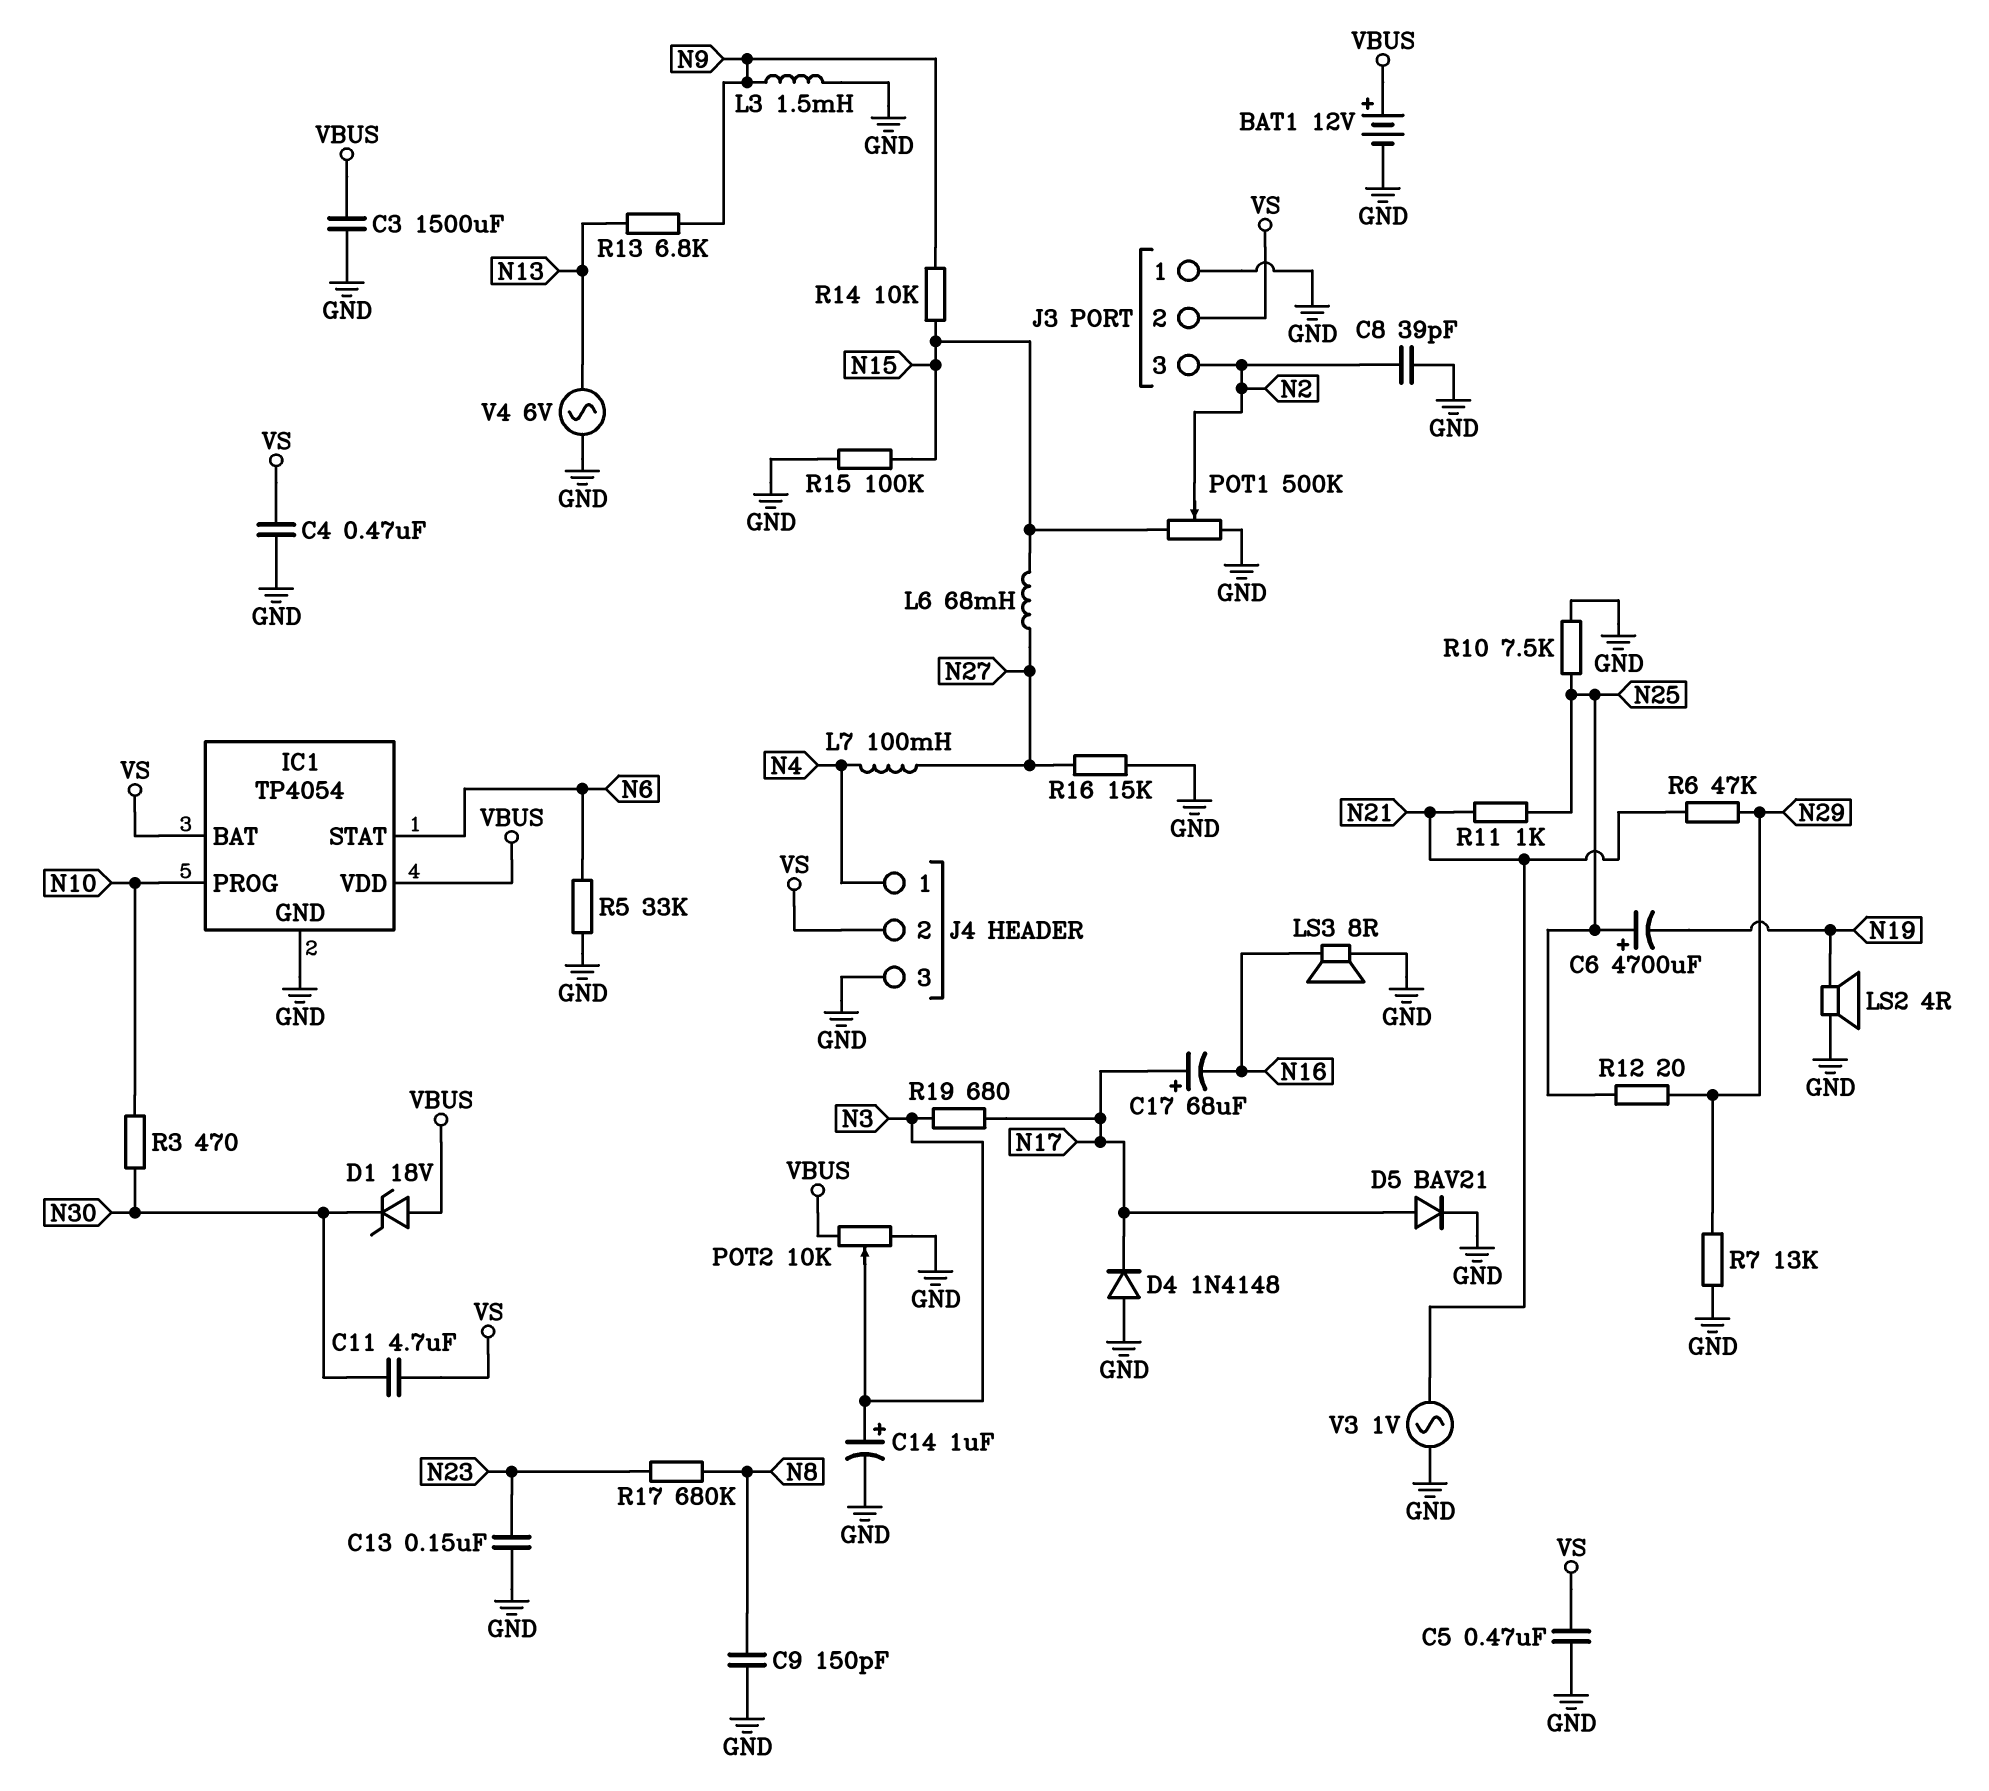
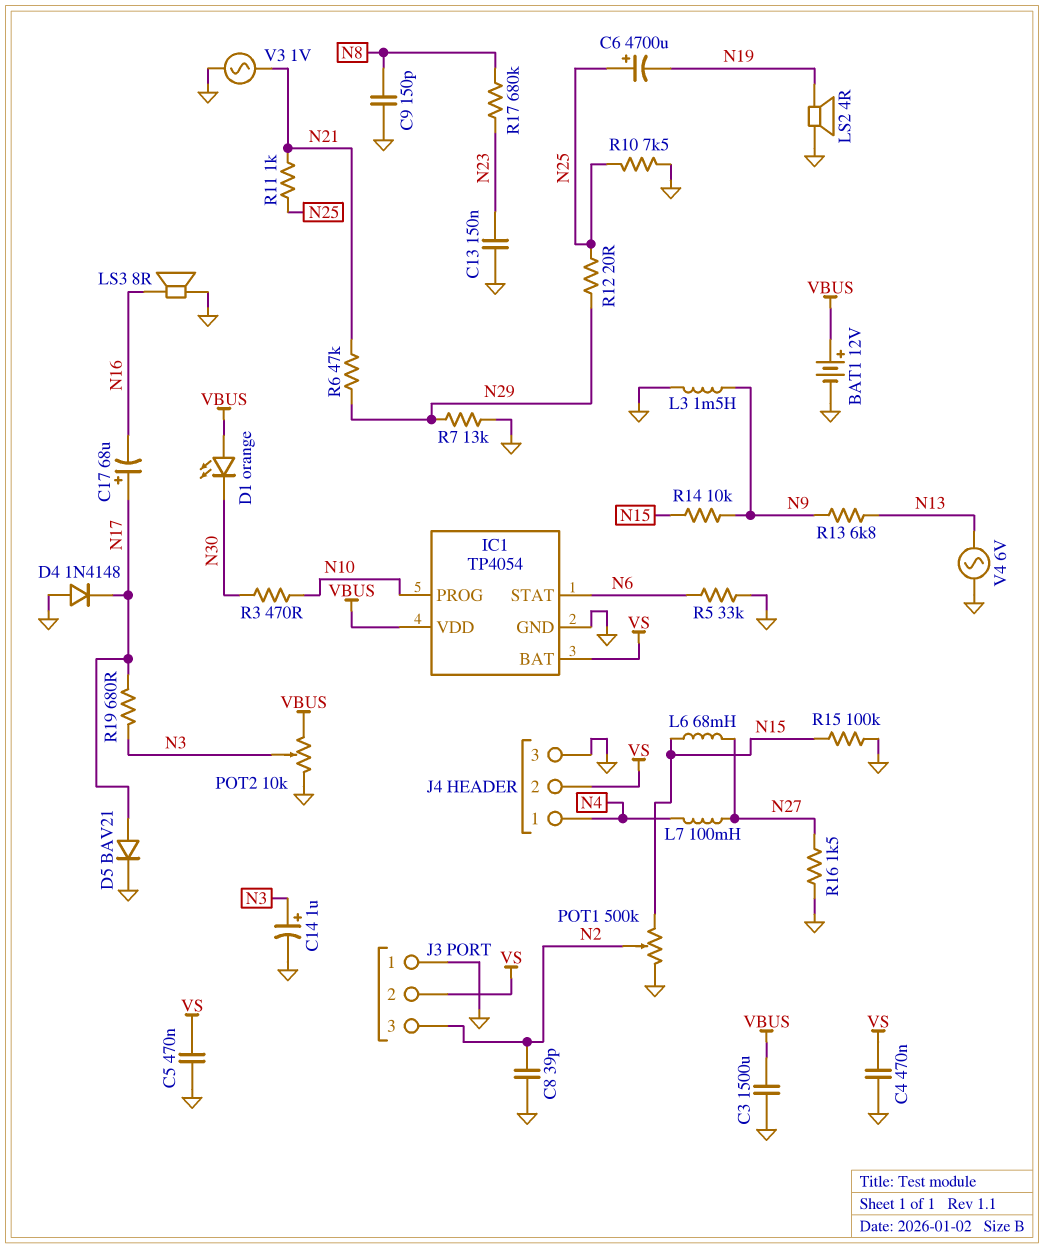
C11: 4.7uF (N30, VS) -> none
D1: zener 18V (A VBUS, K N30) -> LED orange (A VBUS, K N30)
R16: 15k (GND, N27) -> 1.5k (GND, N27)

